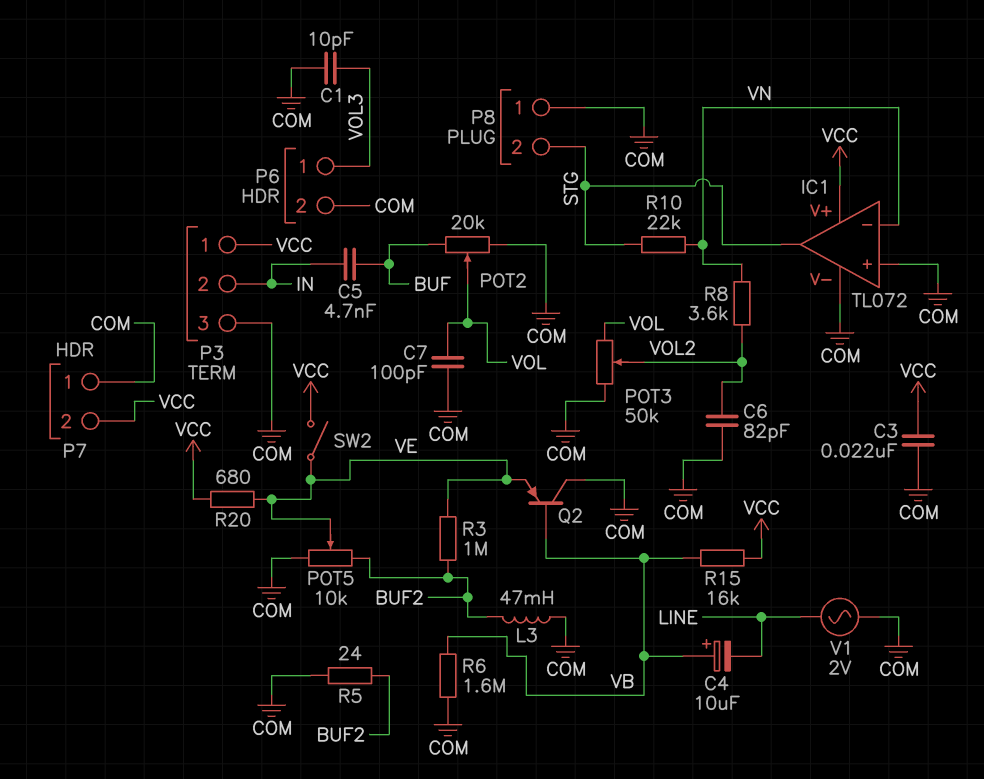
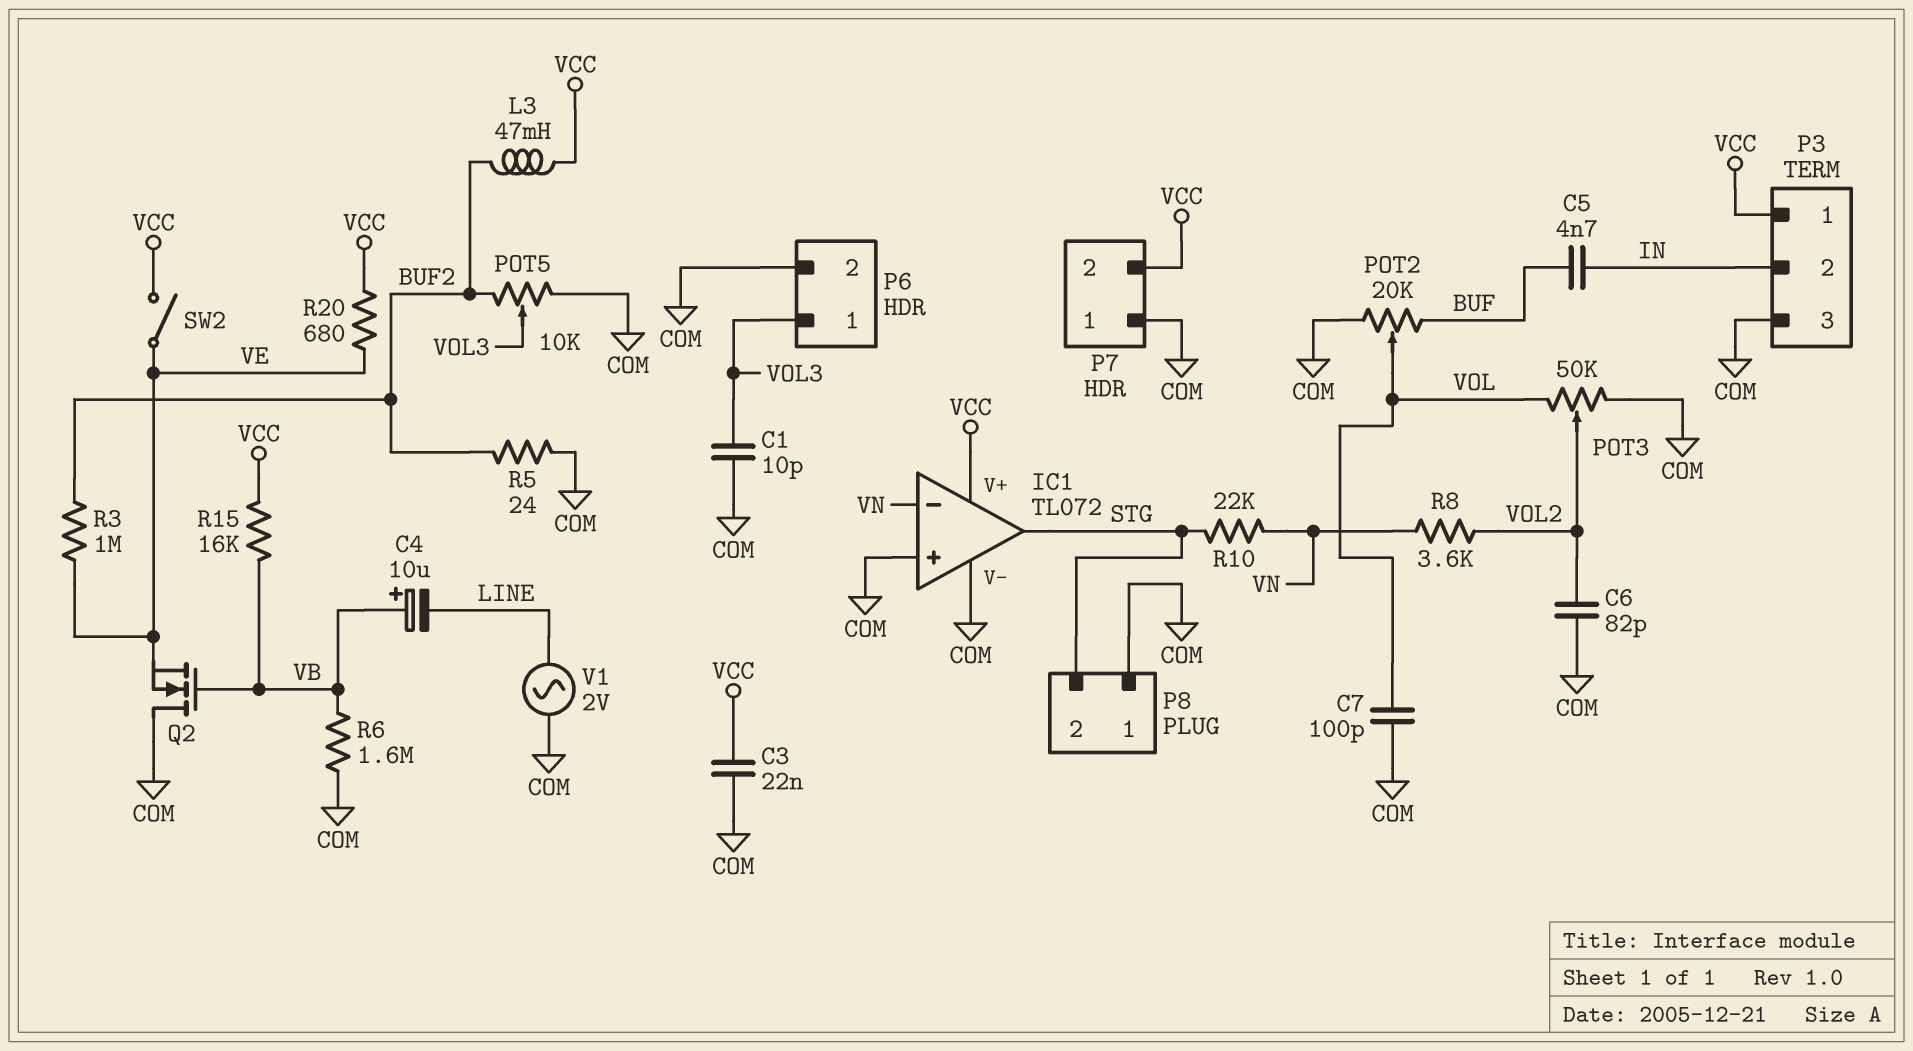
L3: 47mH (BUF2, COM) -> 47mH (BUF2, VCC)
POT5: 10k (BUF2, COM, wiper VE) -> 10k (BUF2, COM, wiper VOL3)
Q2: PNP (B VB, C COM, E VE) -> NMOS (G VB, D COM, S VE)

